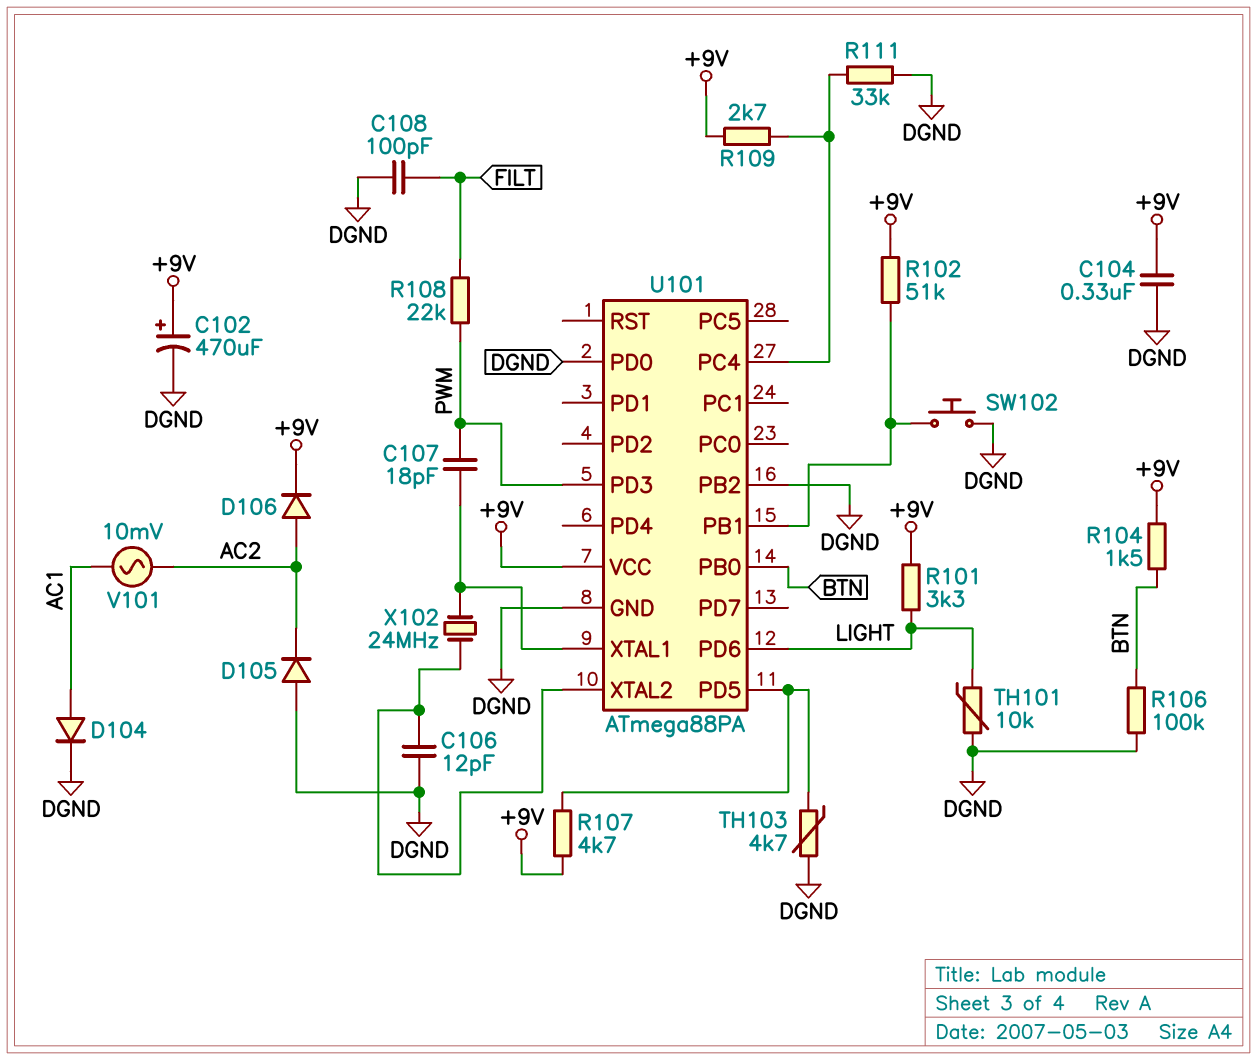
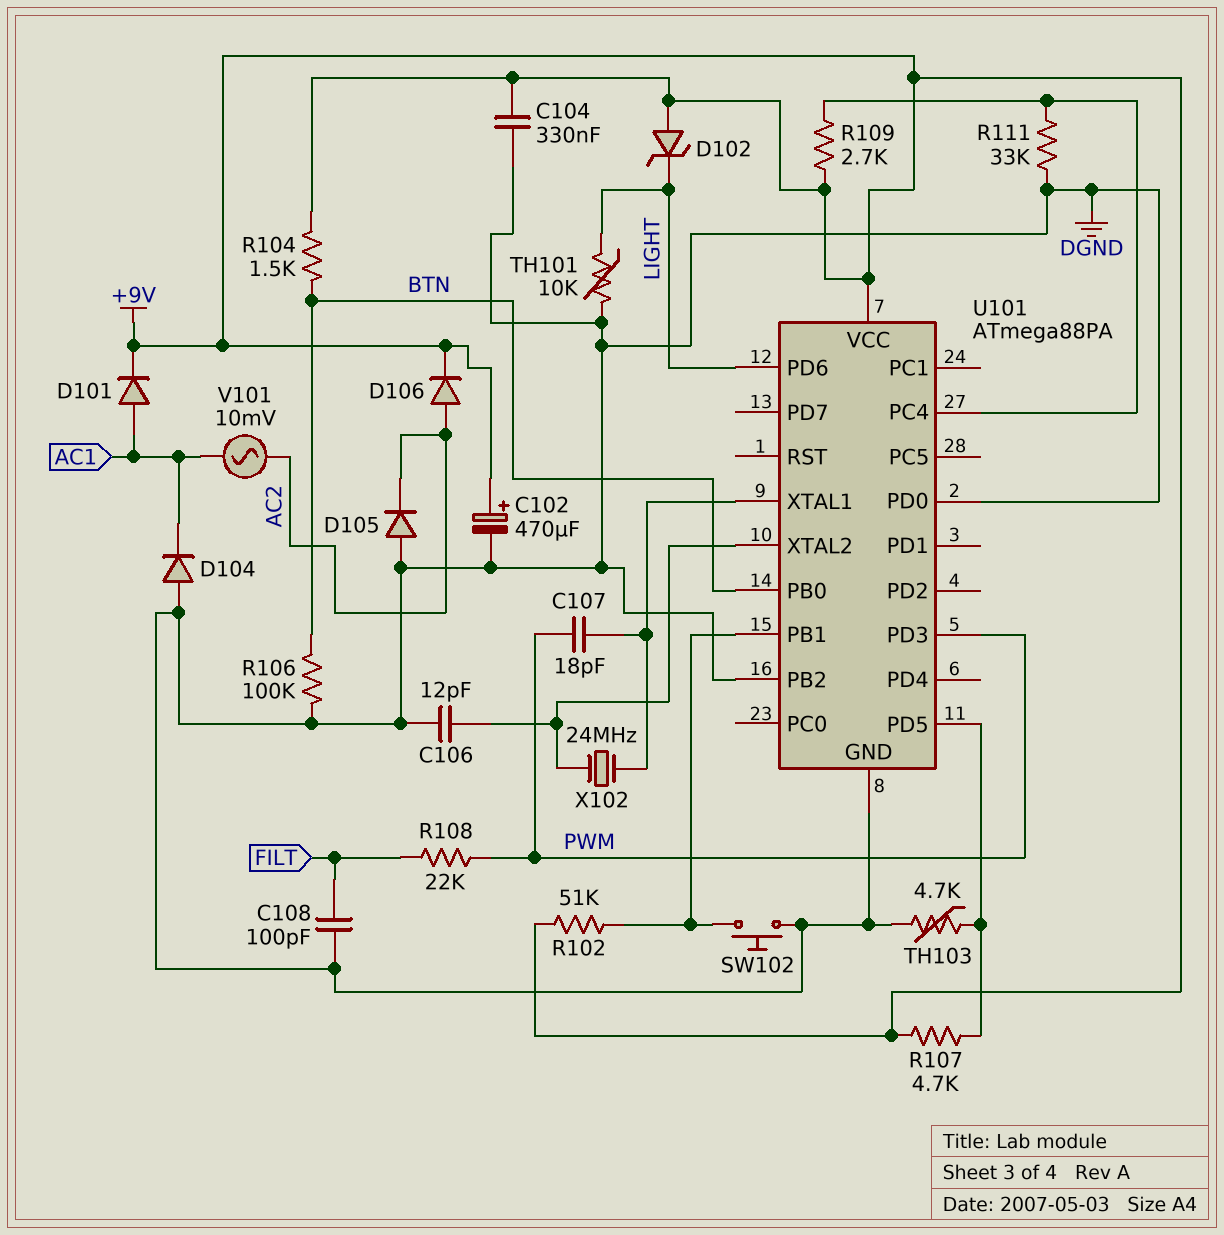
D101: none -> diode (A AC1, K +9V)
D102: none -> zener (A +9V, K LIGHT)
D104: diode (A AC1, K DGND) -> diode (A DGND, K AC1)
R101: 3.3k (+9V, LIGHT) -> none

